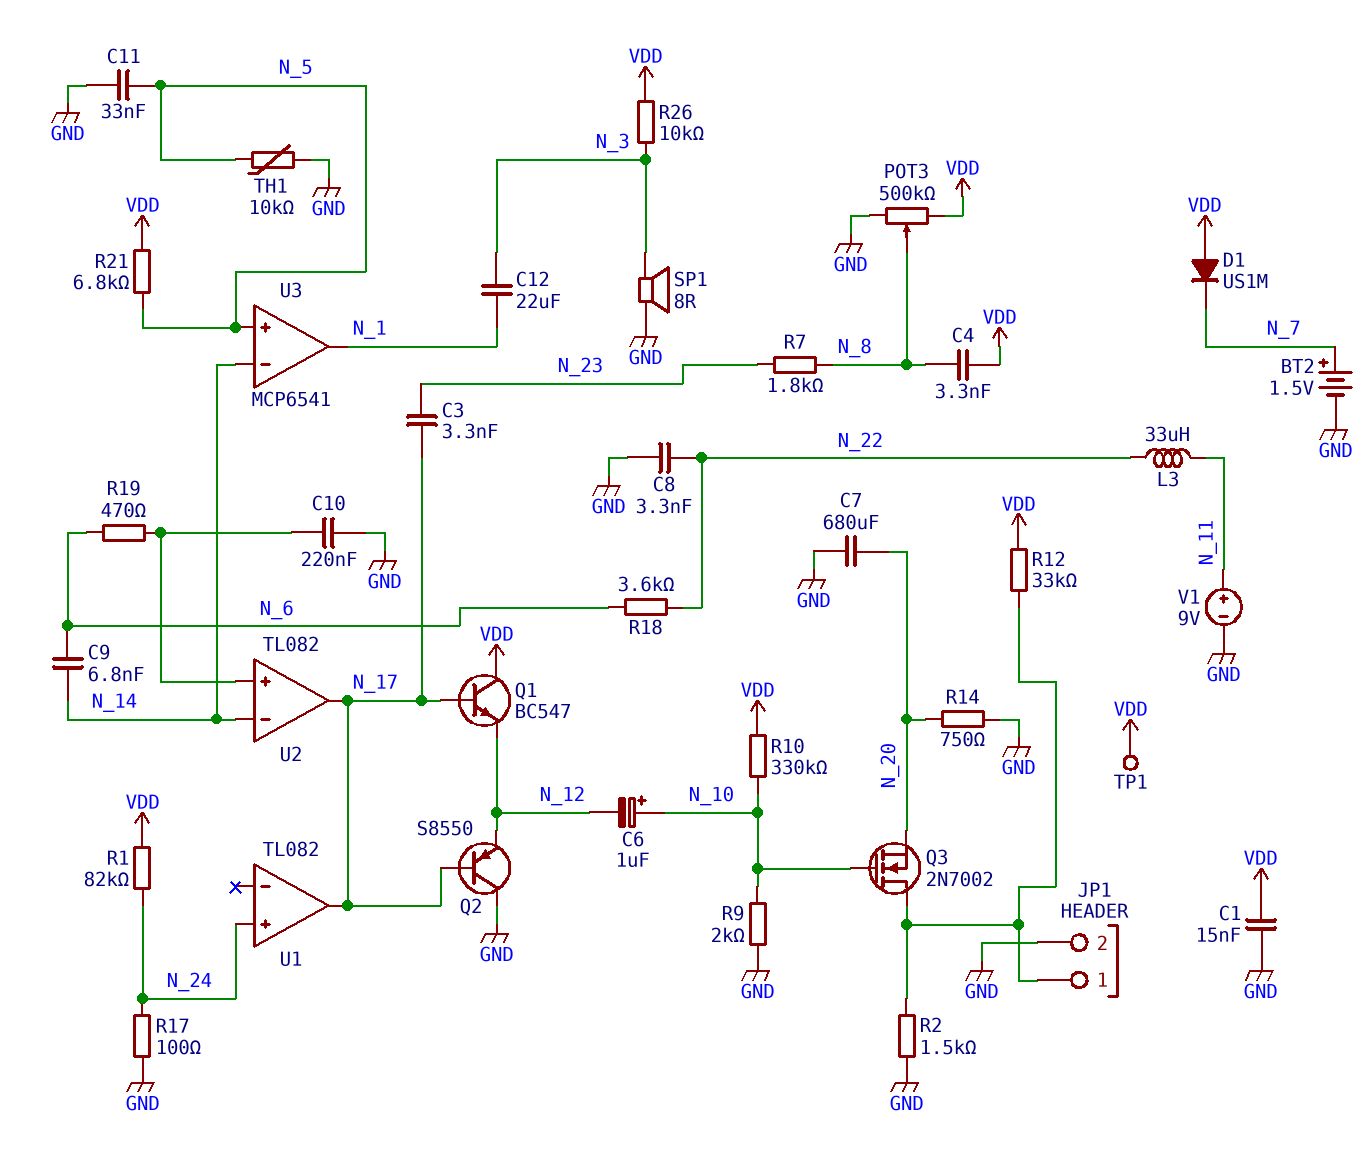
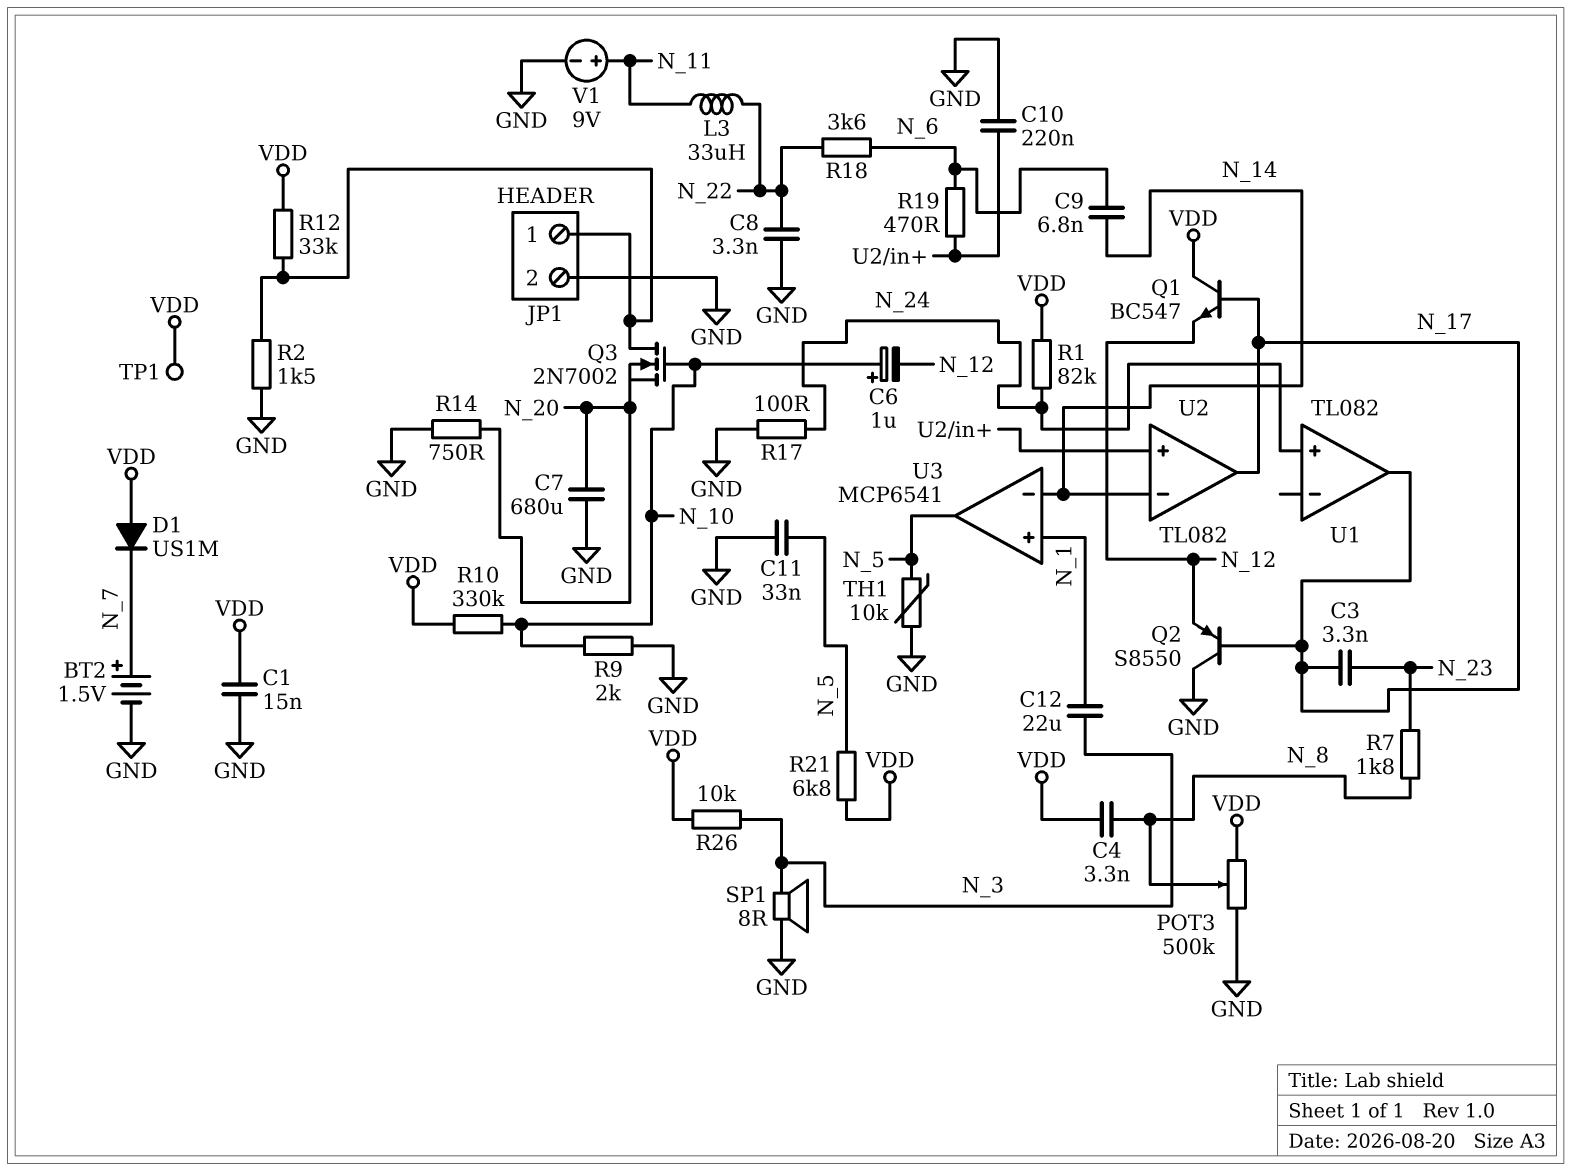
U3 pin in+: N_5 -> N_1
U3 pin out: N_1 -> N_5

